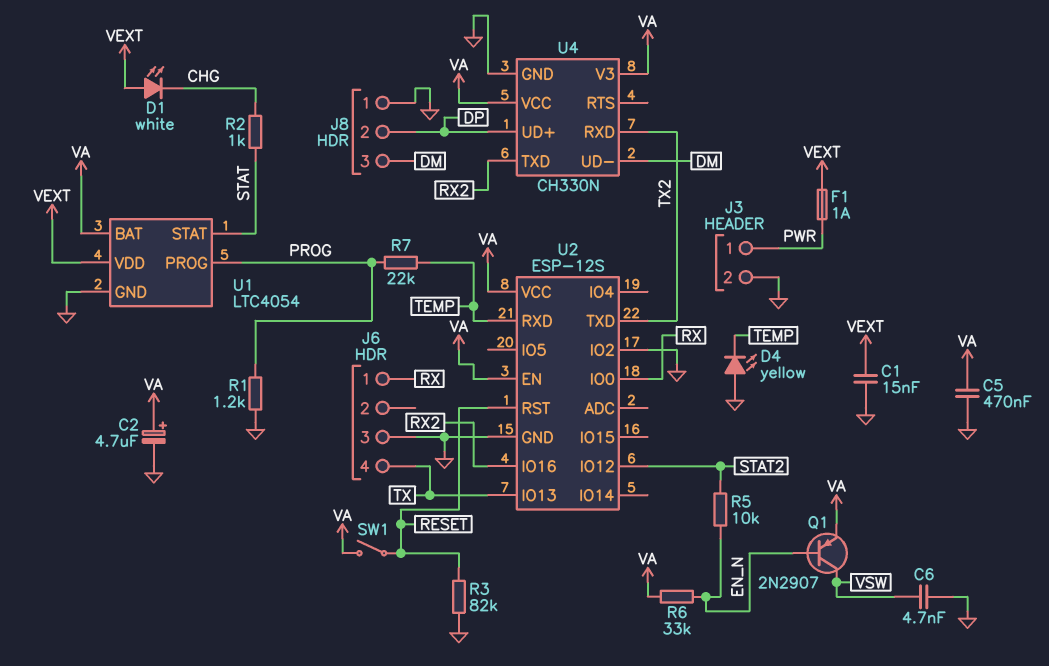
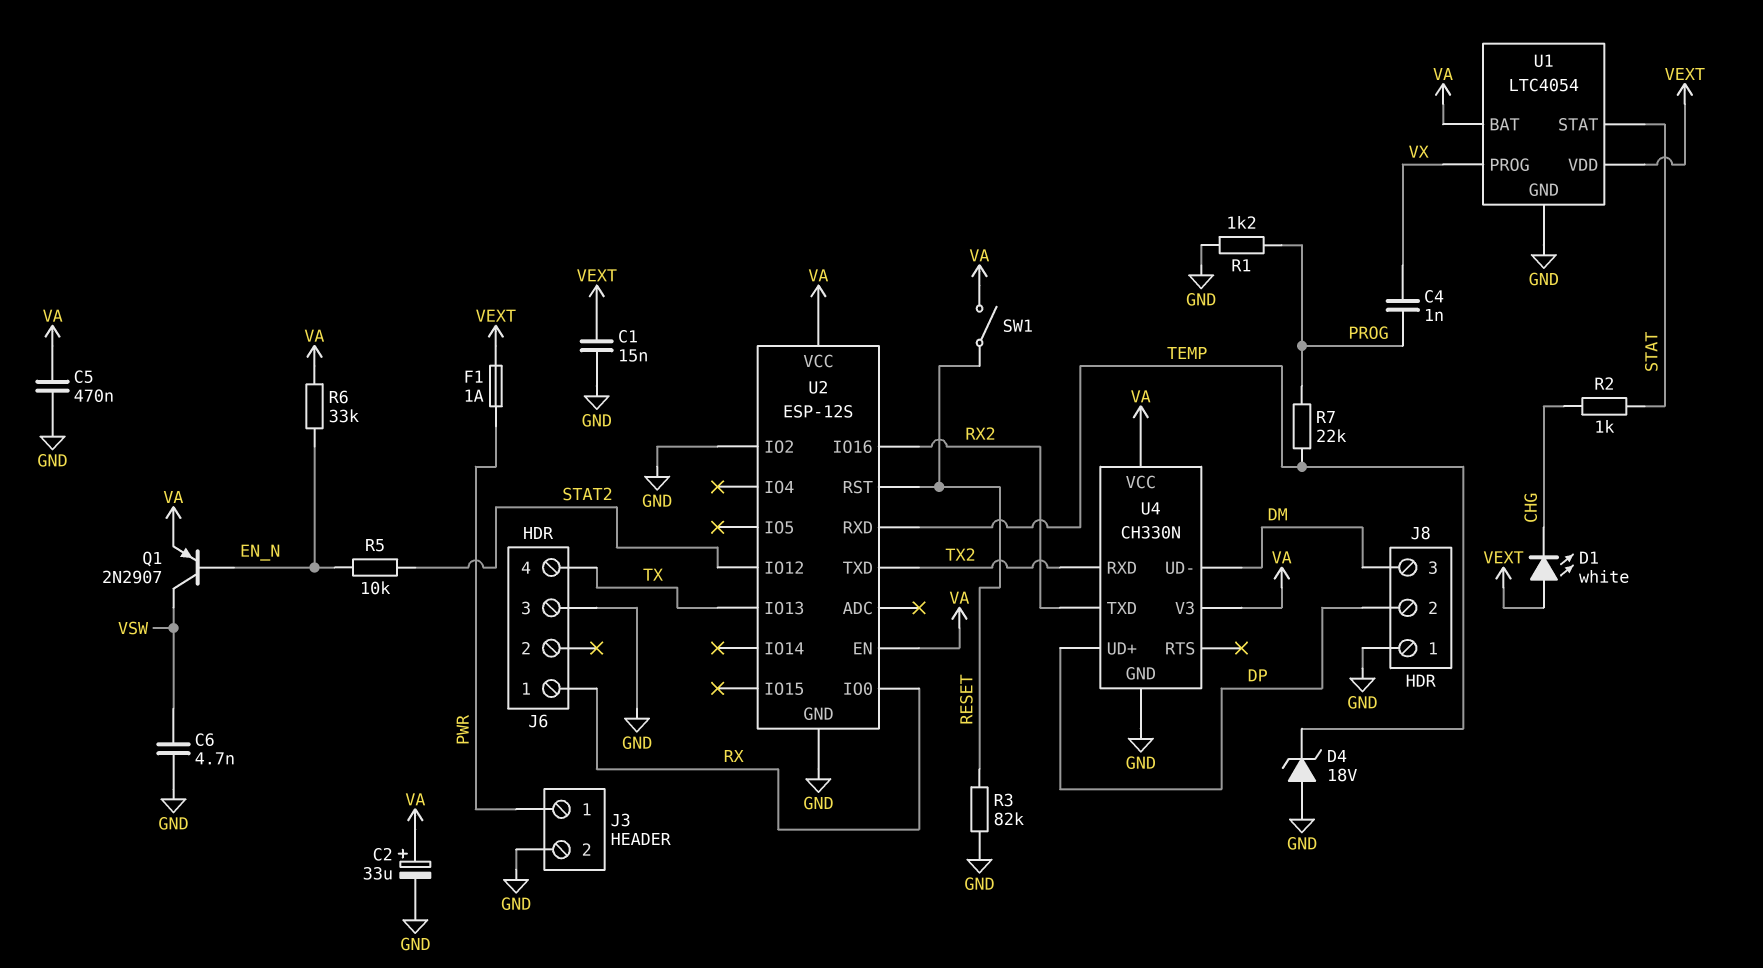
C2: 4.7uF (plus VA, minus GND) -> 33uF (plus VA, minus GND)
C4: none -> 1nF (PROG, VX)
D4: LED yellow (A GND, K TEMP) -> zener 18V (A GND, K TEMP)
U1 pin PROG: PROG -> VX

